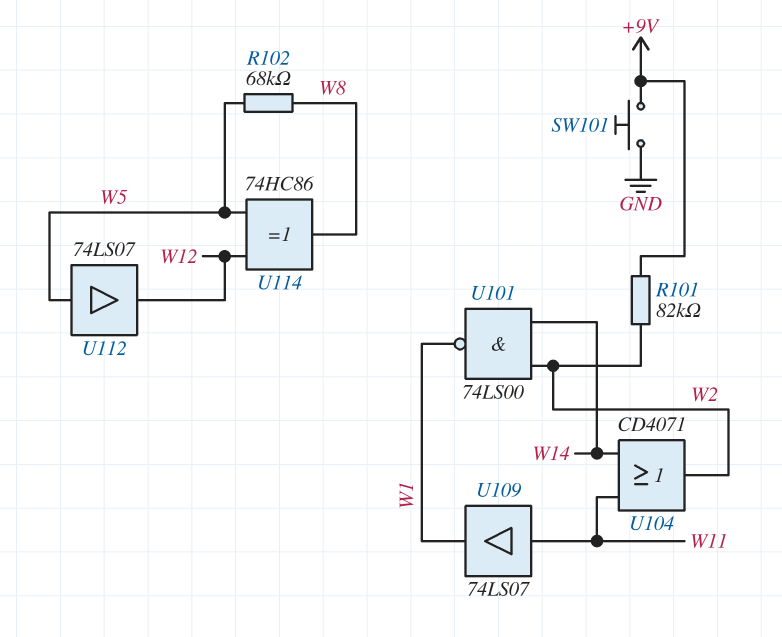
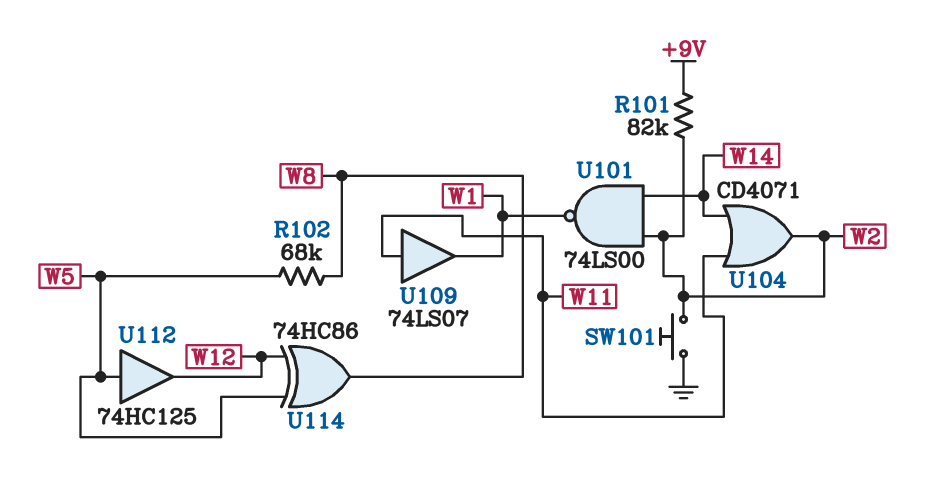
SW101: button (+9V, GND) -> button (GND, W2)
U112: buffer 74LS07 (in W5, out W12) -> buffer 74HC125 (in W5, out W12)

